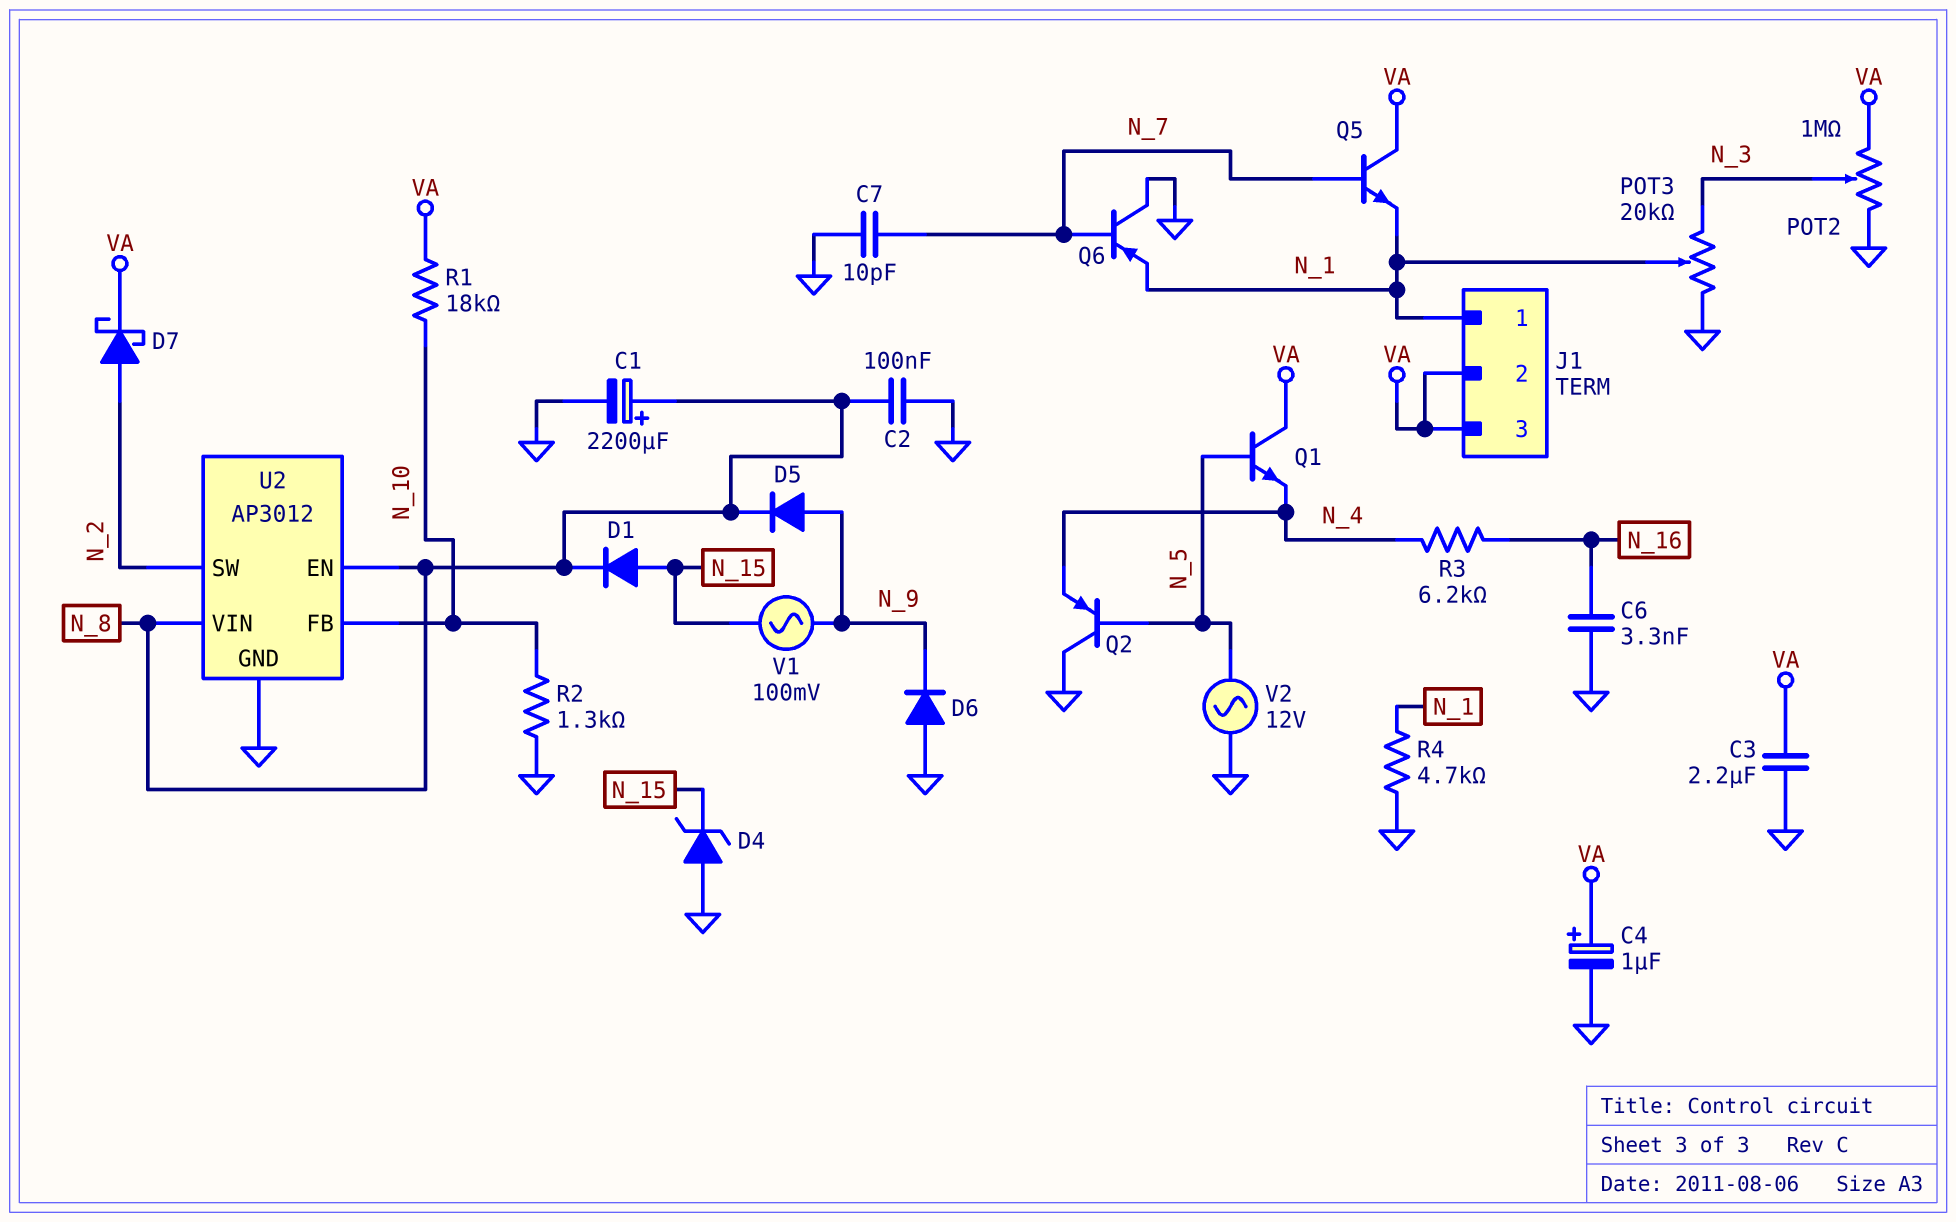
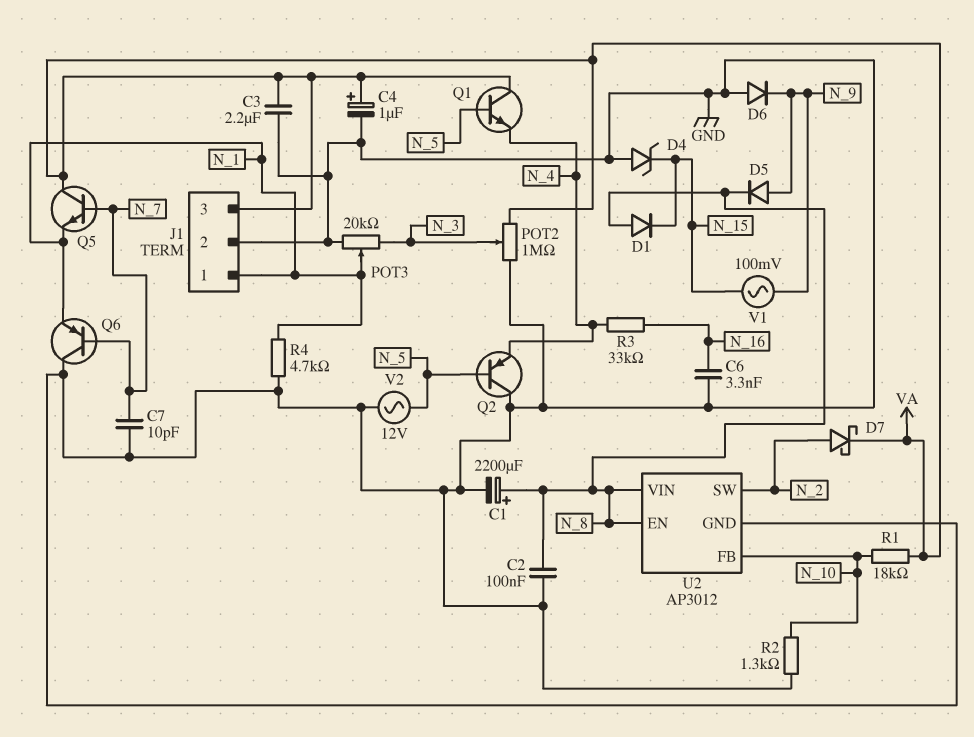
D1: diode (A N_15, K N_8) -> diode (A N_8, K N_15)
J1 pin 2: VA -> GND
R3: 6.2k (N_4, N_16) -> 33k (N_4, N_16)

